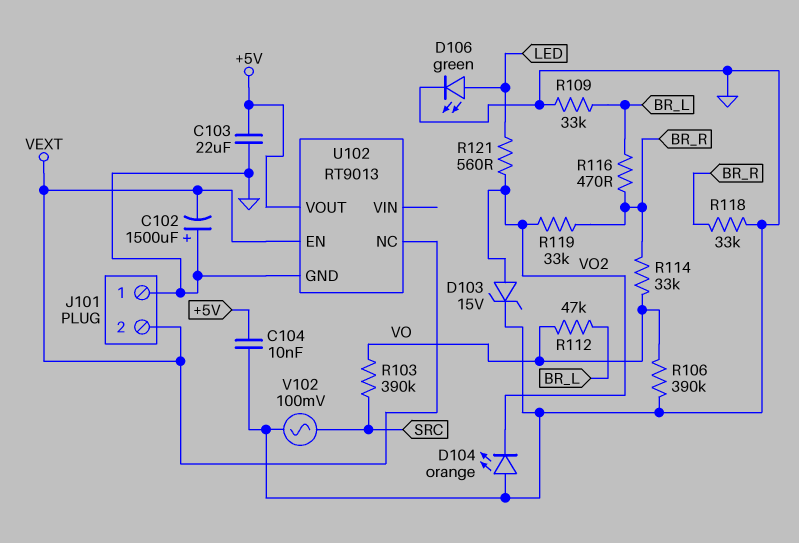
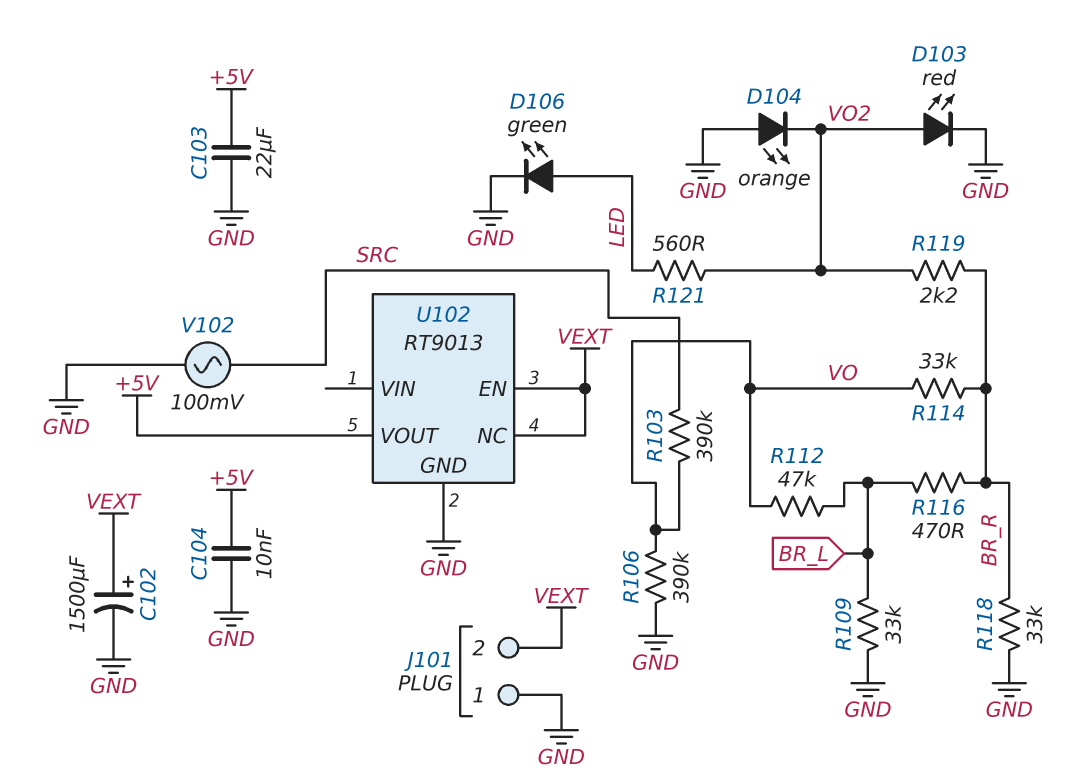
C102: 1500uF (plus GND, minus VEXT) -> 1500uF (plus VEXT, minus GND)
D103: zener 15V (A VO2, K GND) -> LED red (A VO2, K GND)
R119: 33k (BR_R, VO2) -> 2.2k (BR_R, VO2)

